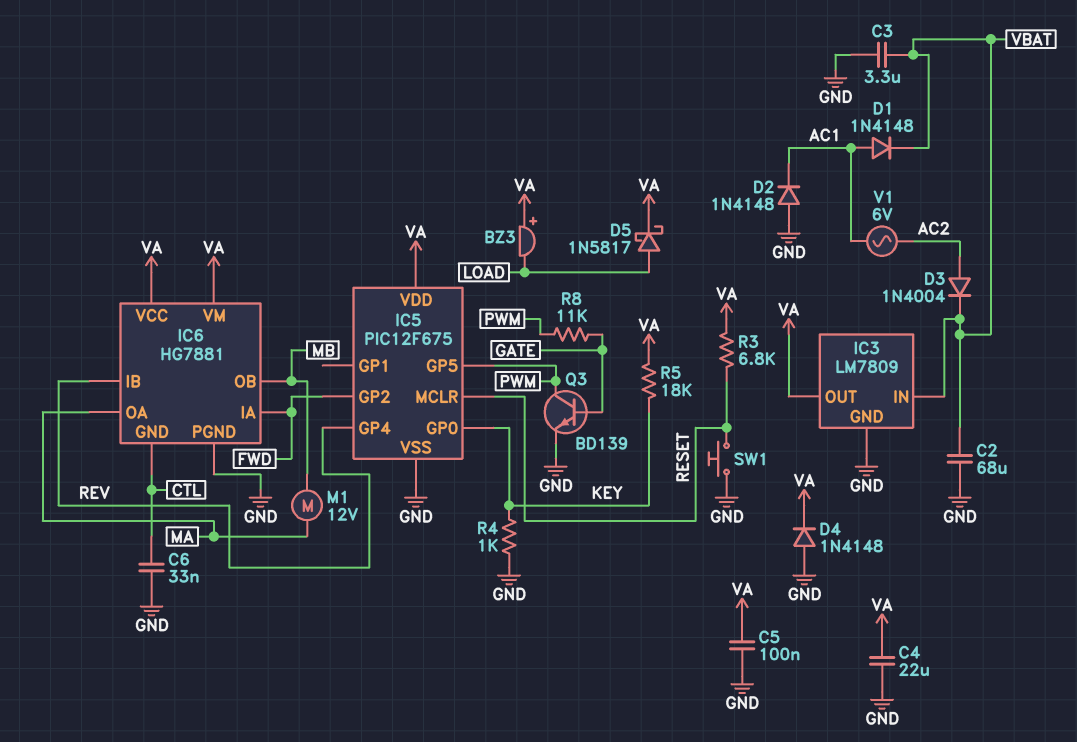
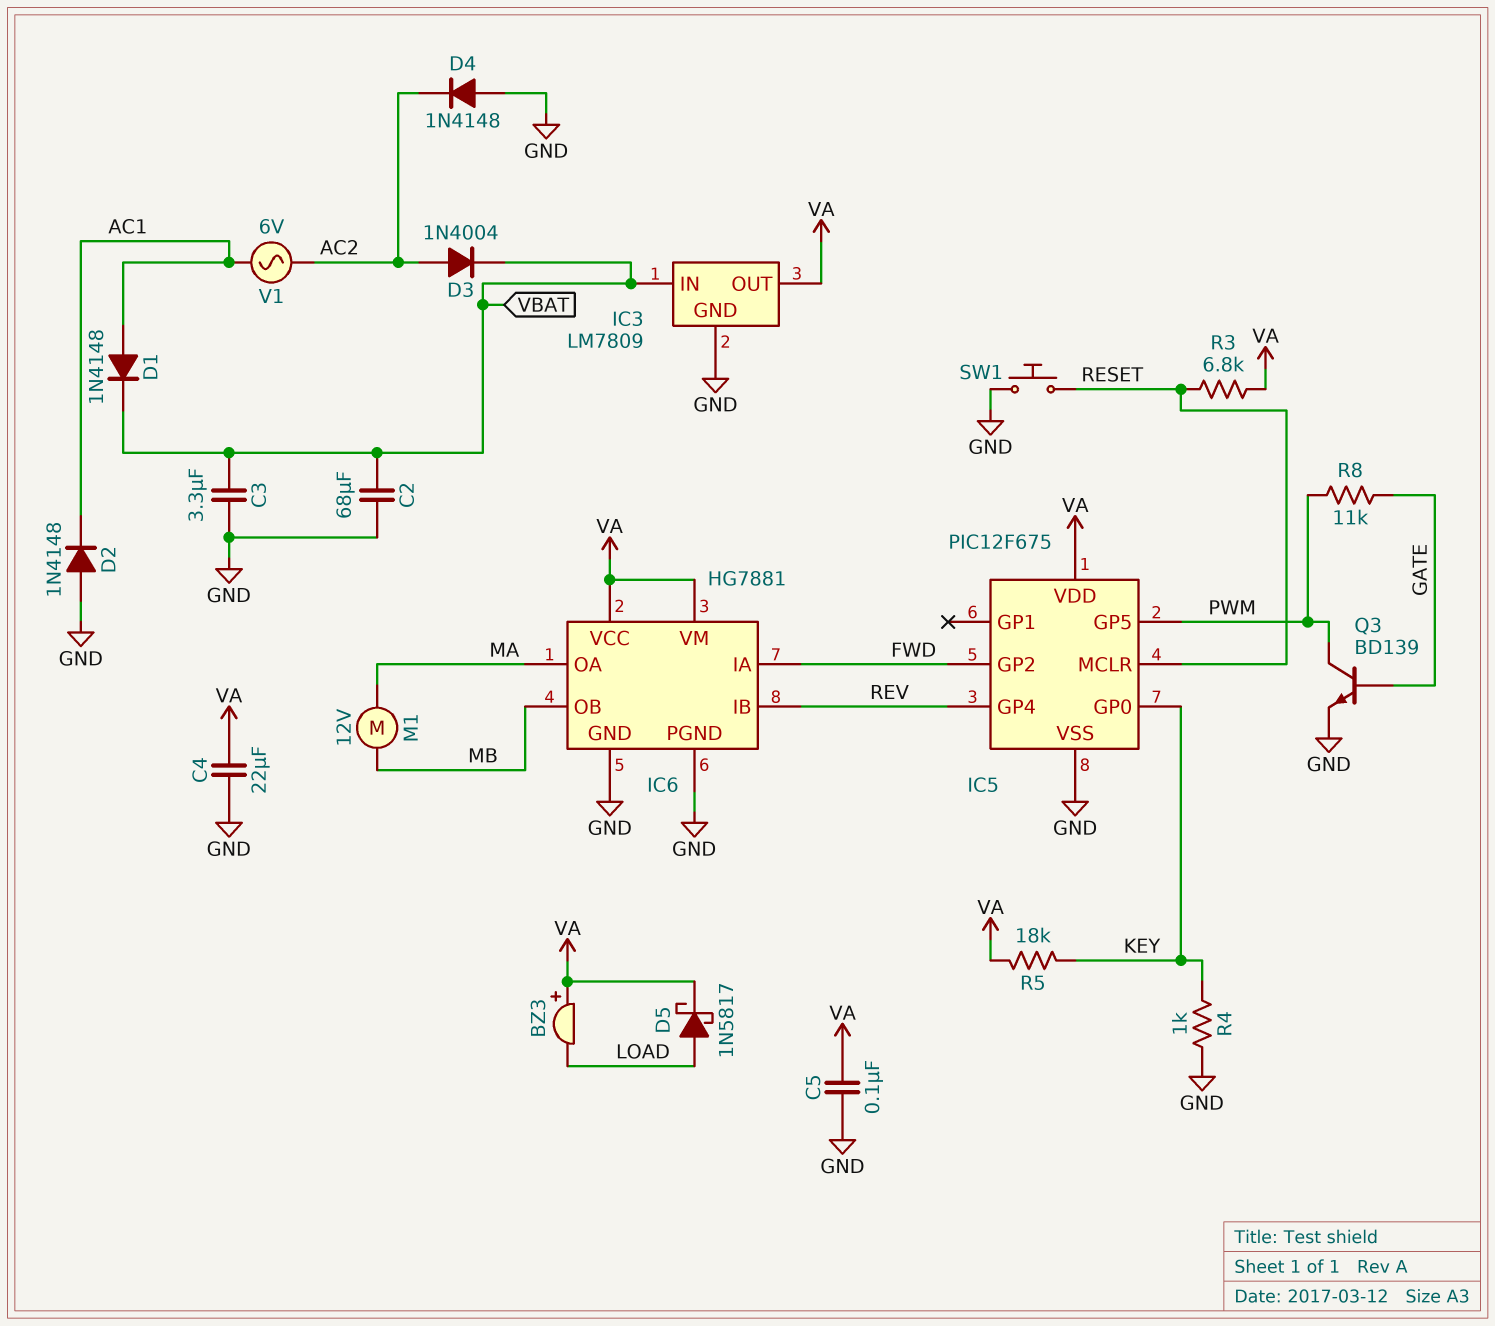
C6: 33nF (CTL, GND) -> none
D4: diode 1N4148 (A GND, K VA) -> diode 1N4148 (A GND, K AC2)
IC6 pin GND: CTL -> GND

